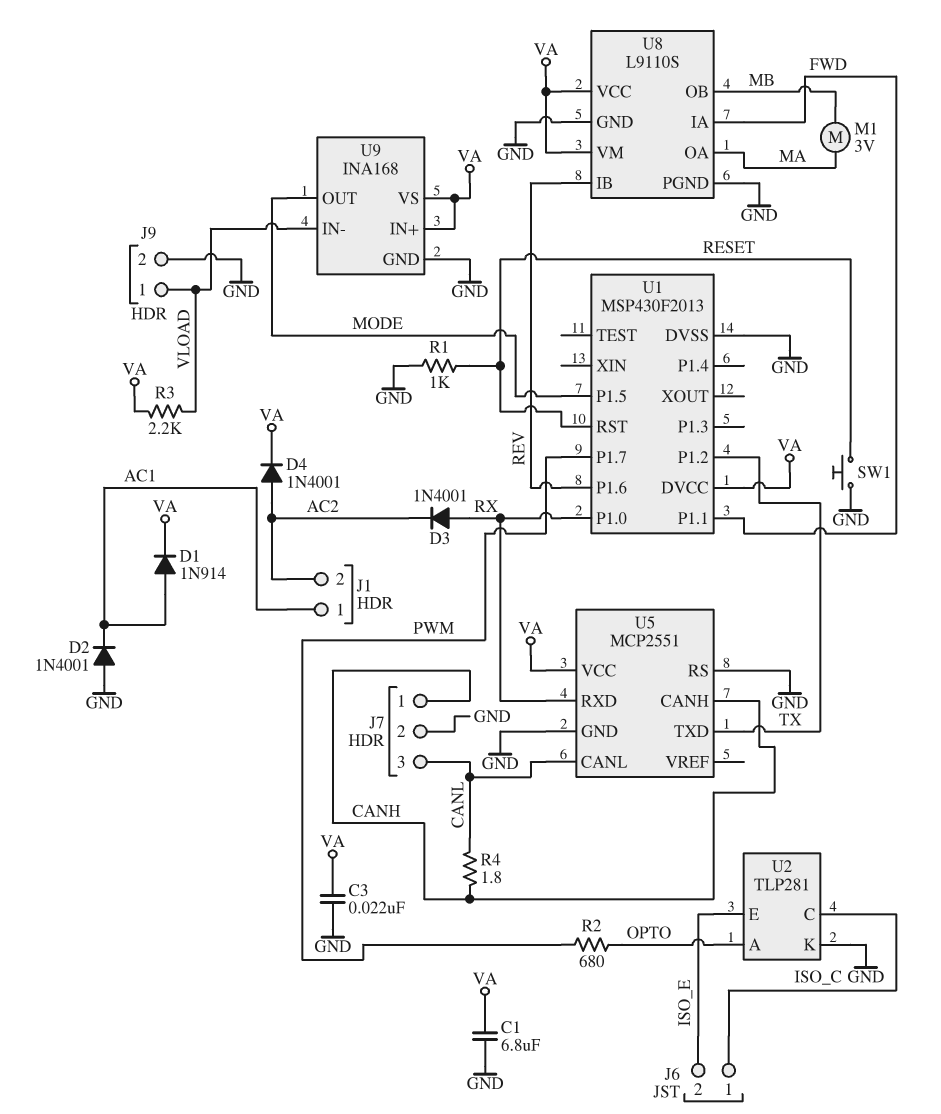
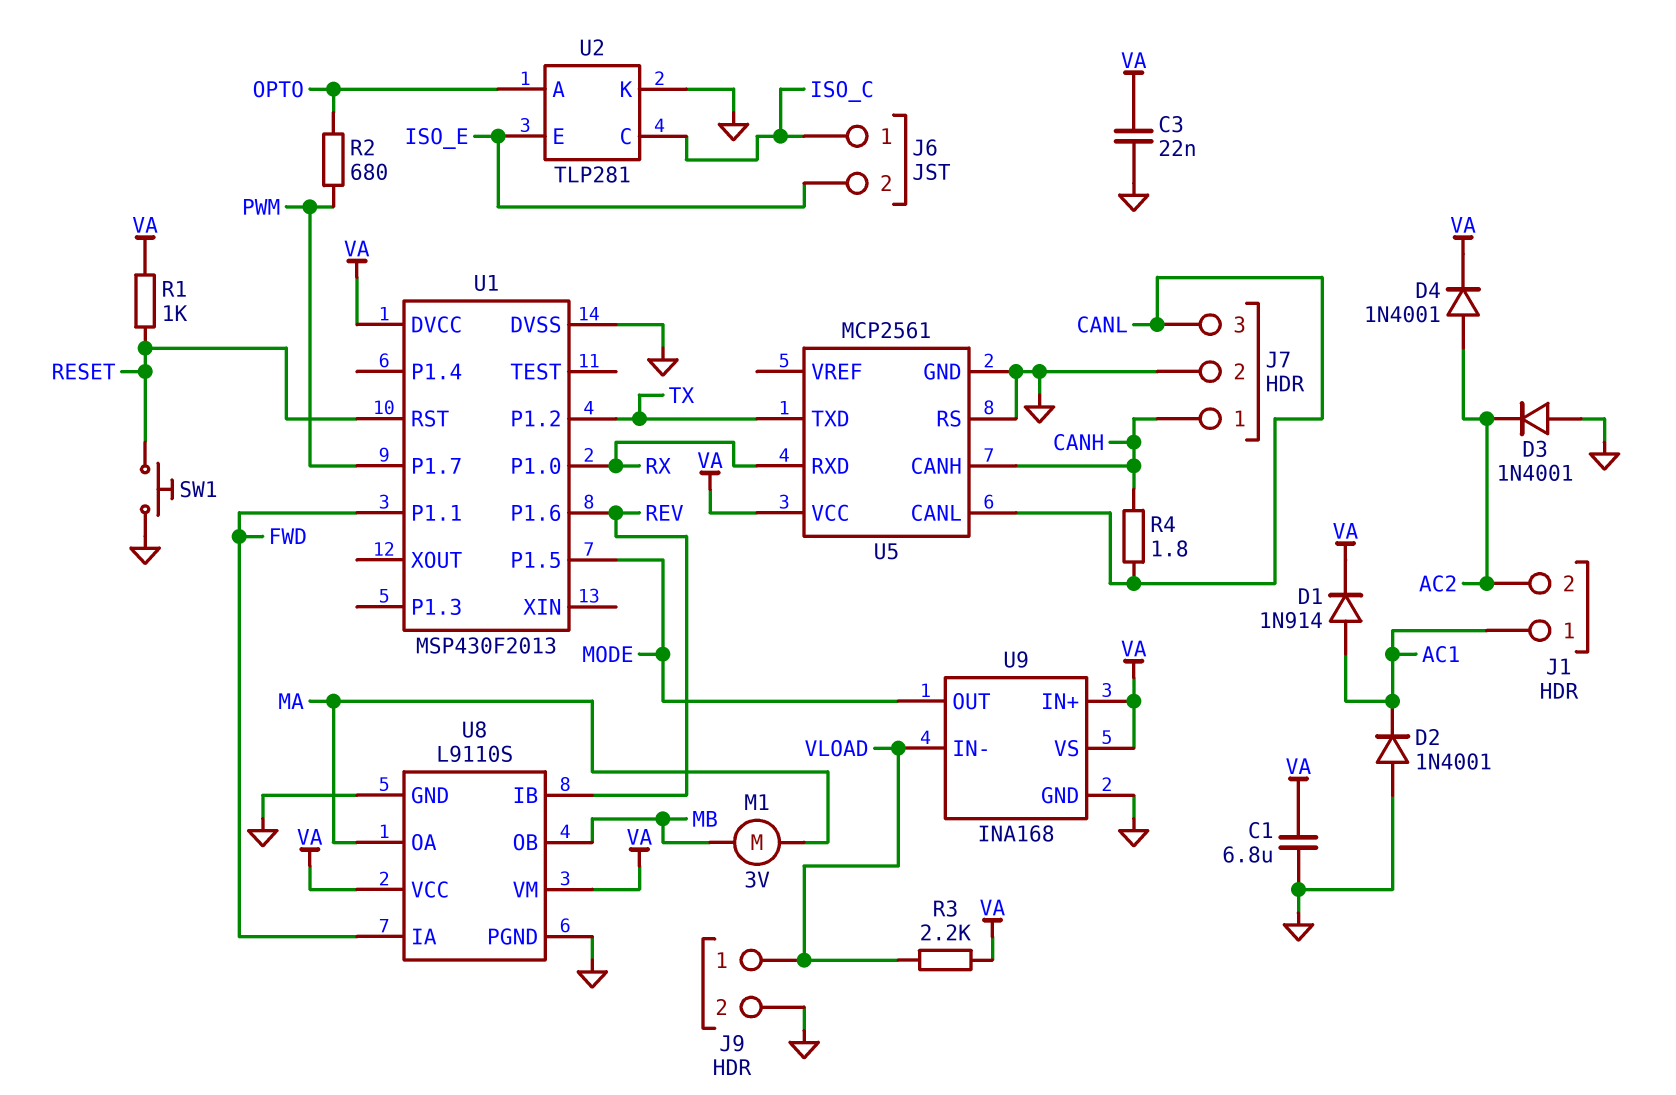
D3: diode 1N4001 (A RX, K AC2) -> diode 1N4001 (A GND, K AC2)
R1: 1k (GND, RESET) -> 1k (RESET, VA)
U5: MCP2551 -> MCP2561

